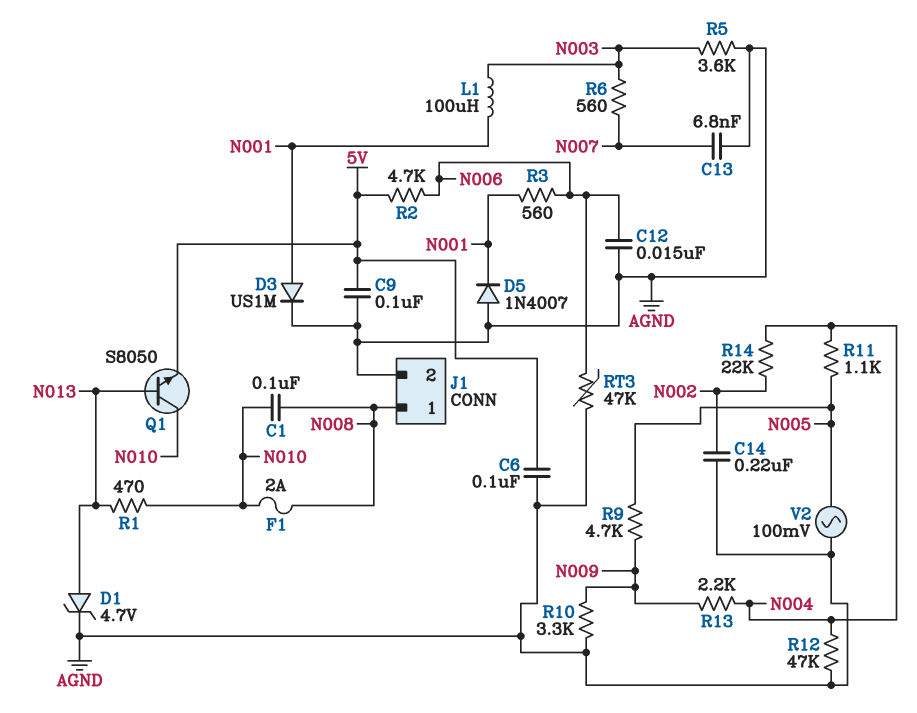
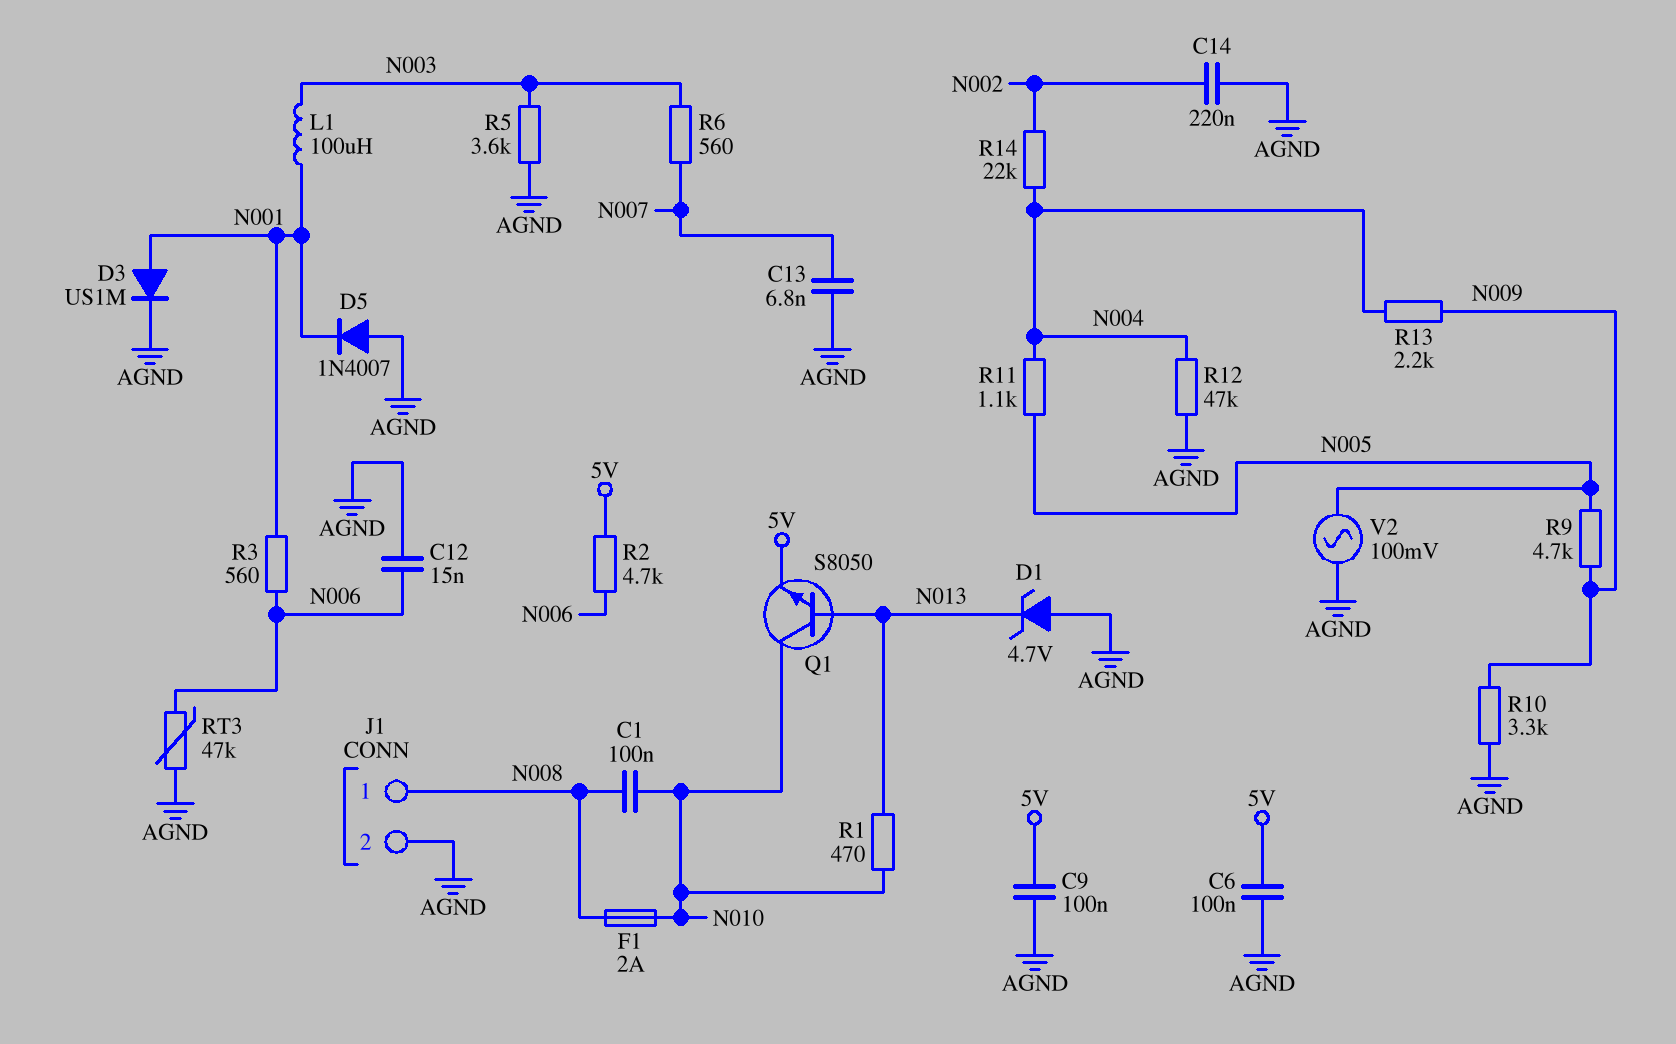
D1: zener 4.7V (A N013, K AGND) -> zener 4.7V (A AGND, K N013)

